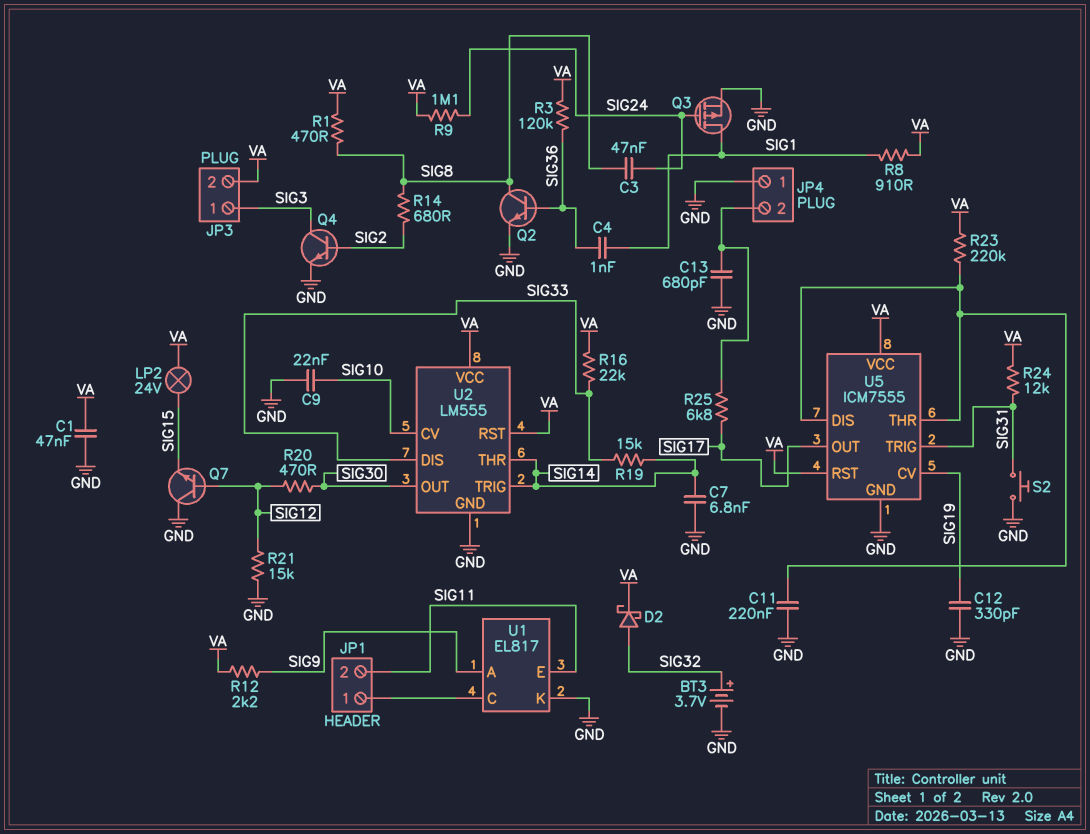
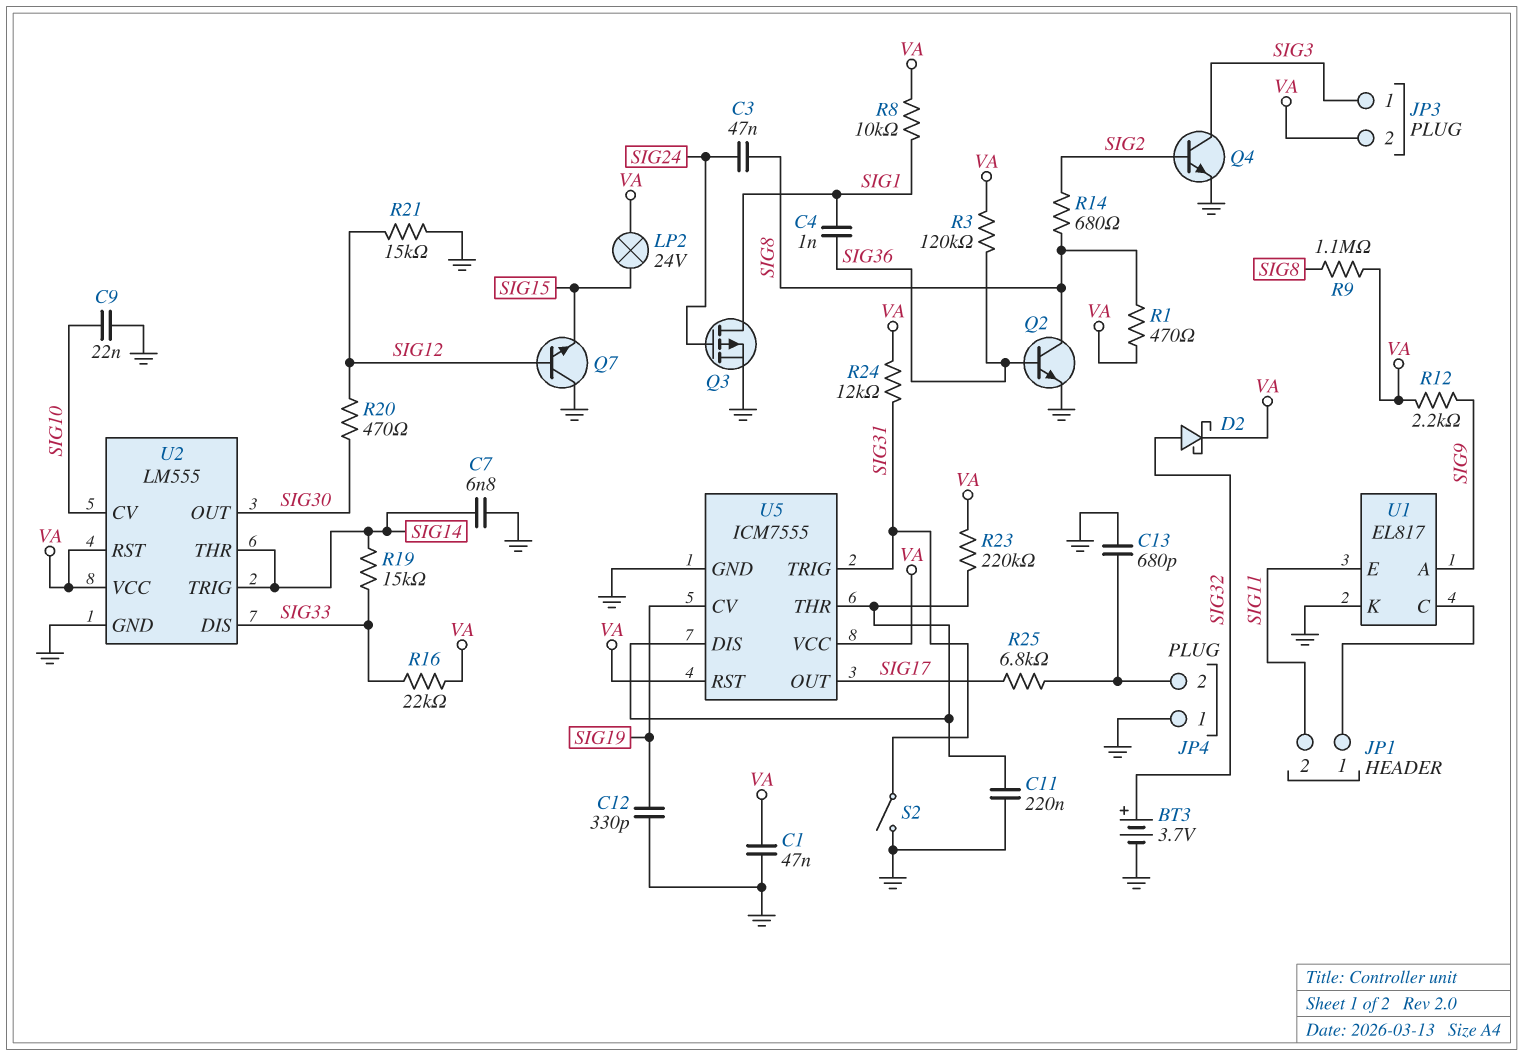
R8: 910 (SIG1, VA) -> 10k (SIG1, VA)
R9: 1.1M (SIG24, VA) -> 1.1M (SIG8, VA)
S2: button (GND, SIG31) -> switch (GND, SIG31)

